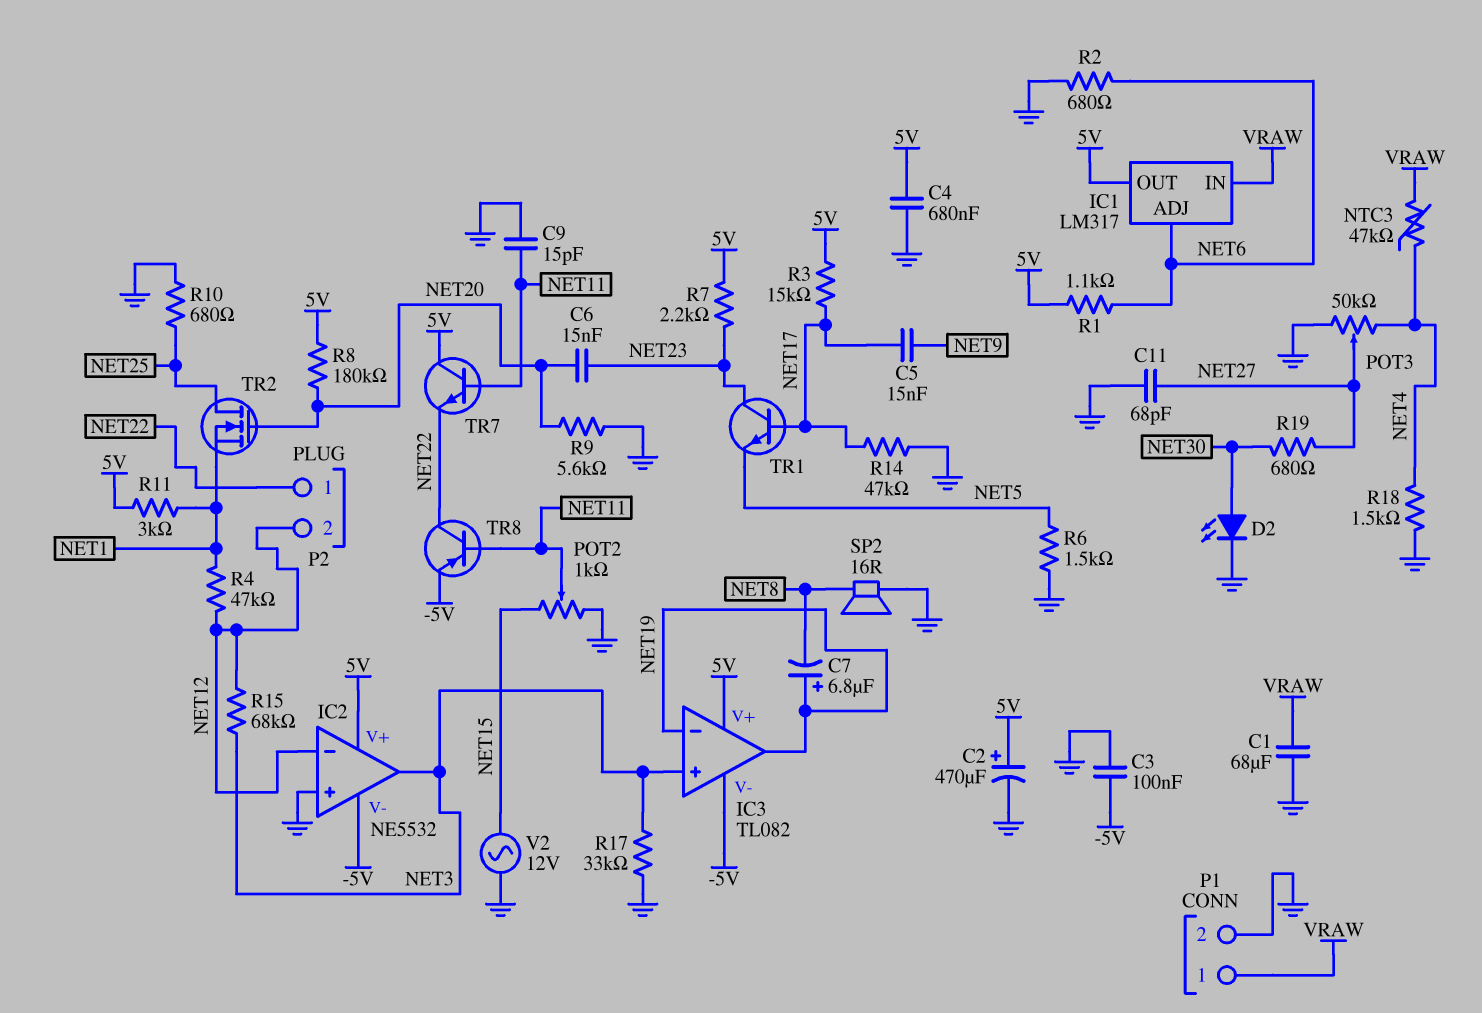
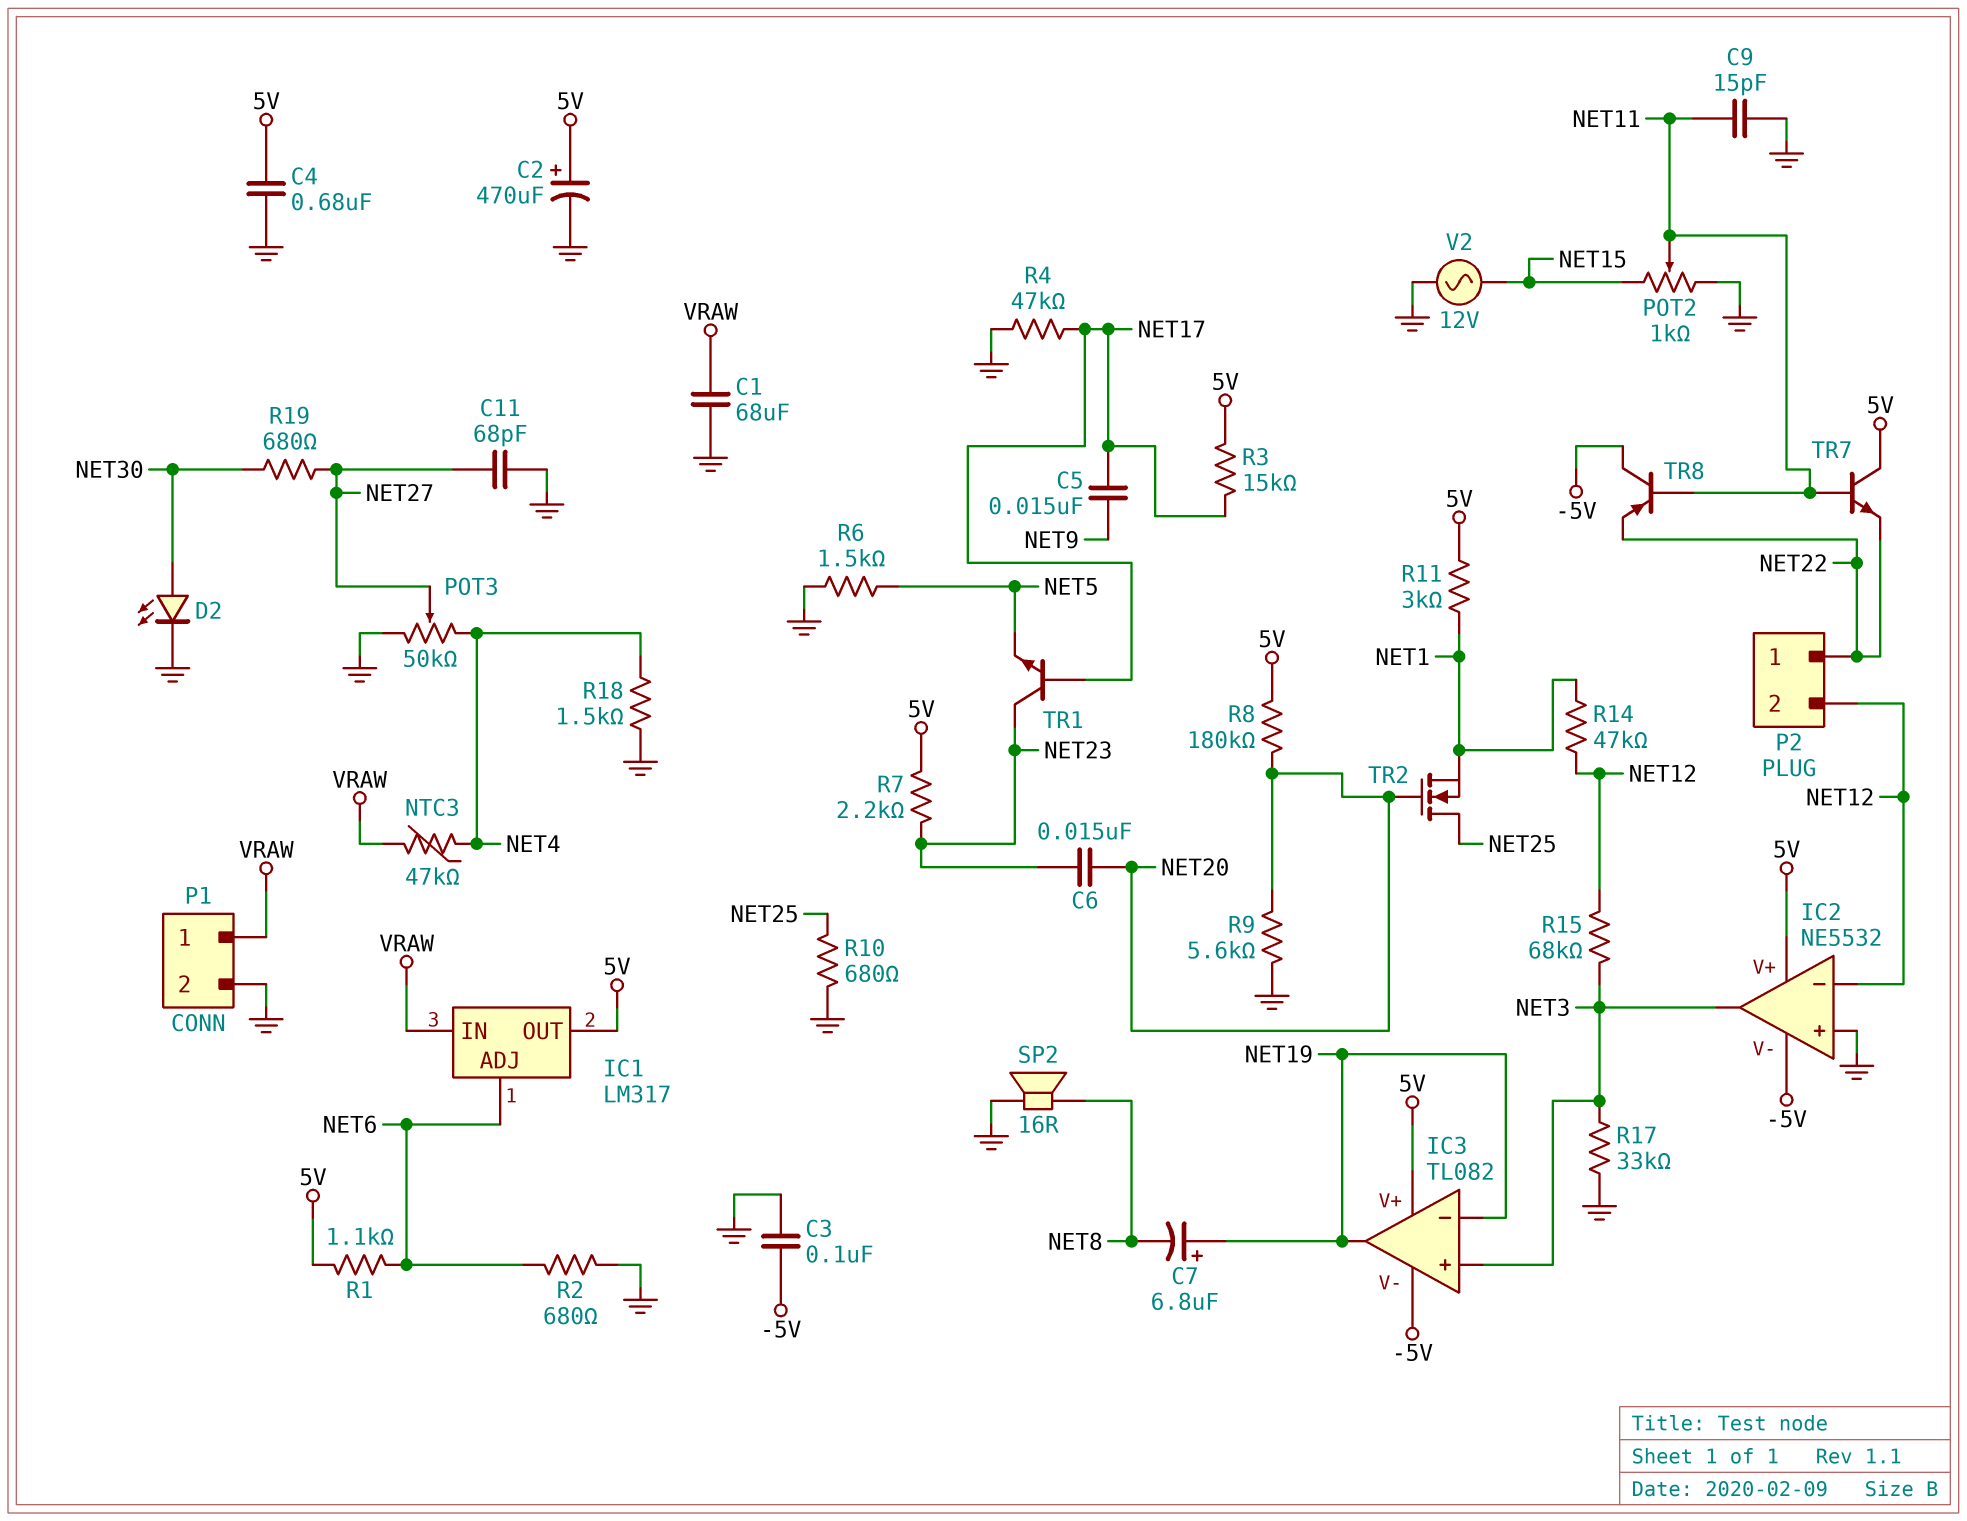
R4: 47k (NET1, NET12) -> 47k (GND, NET17)
R14: 47k (GND, NET17) -> 47k (NET1, NET12)
TR8: PNP (B NET11, C NET22, E -5V) -> PNP (B NET11, C -5V, E NET22)

